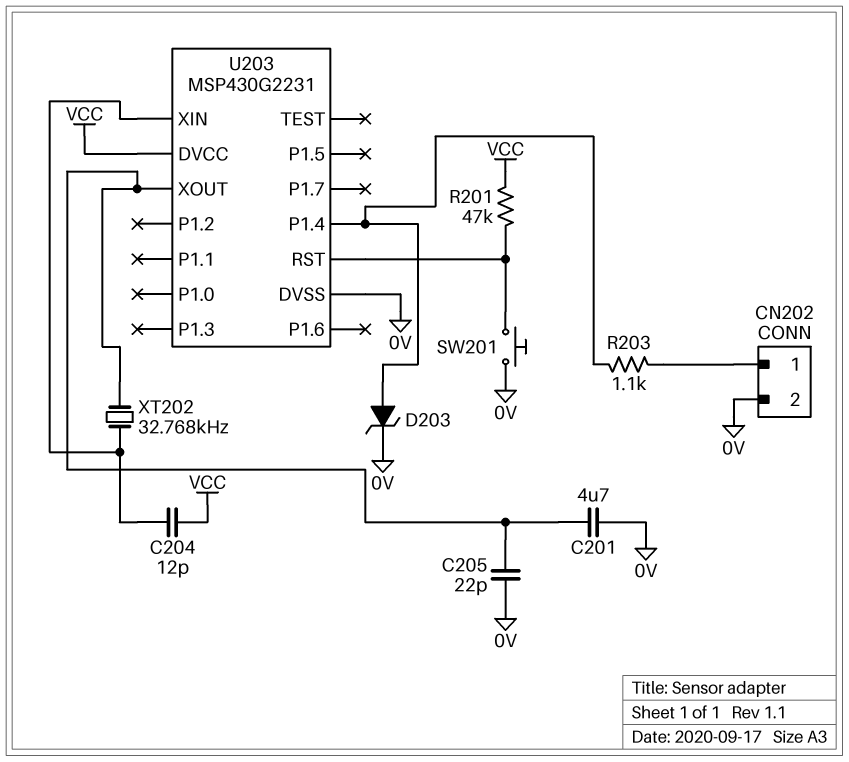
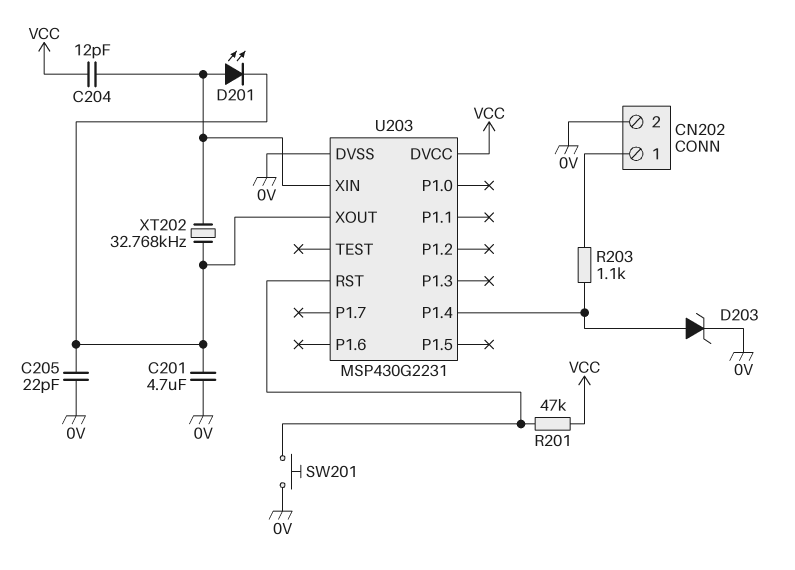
D201: none -> LED (A U203/XIN, K U203/XOUT)

